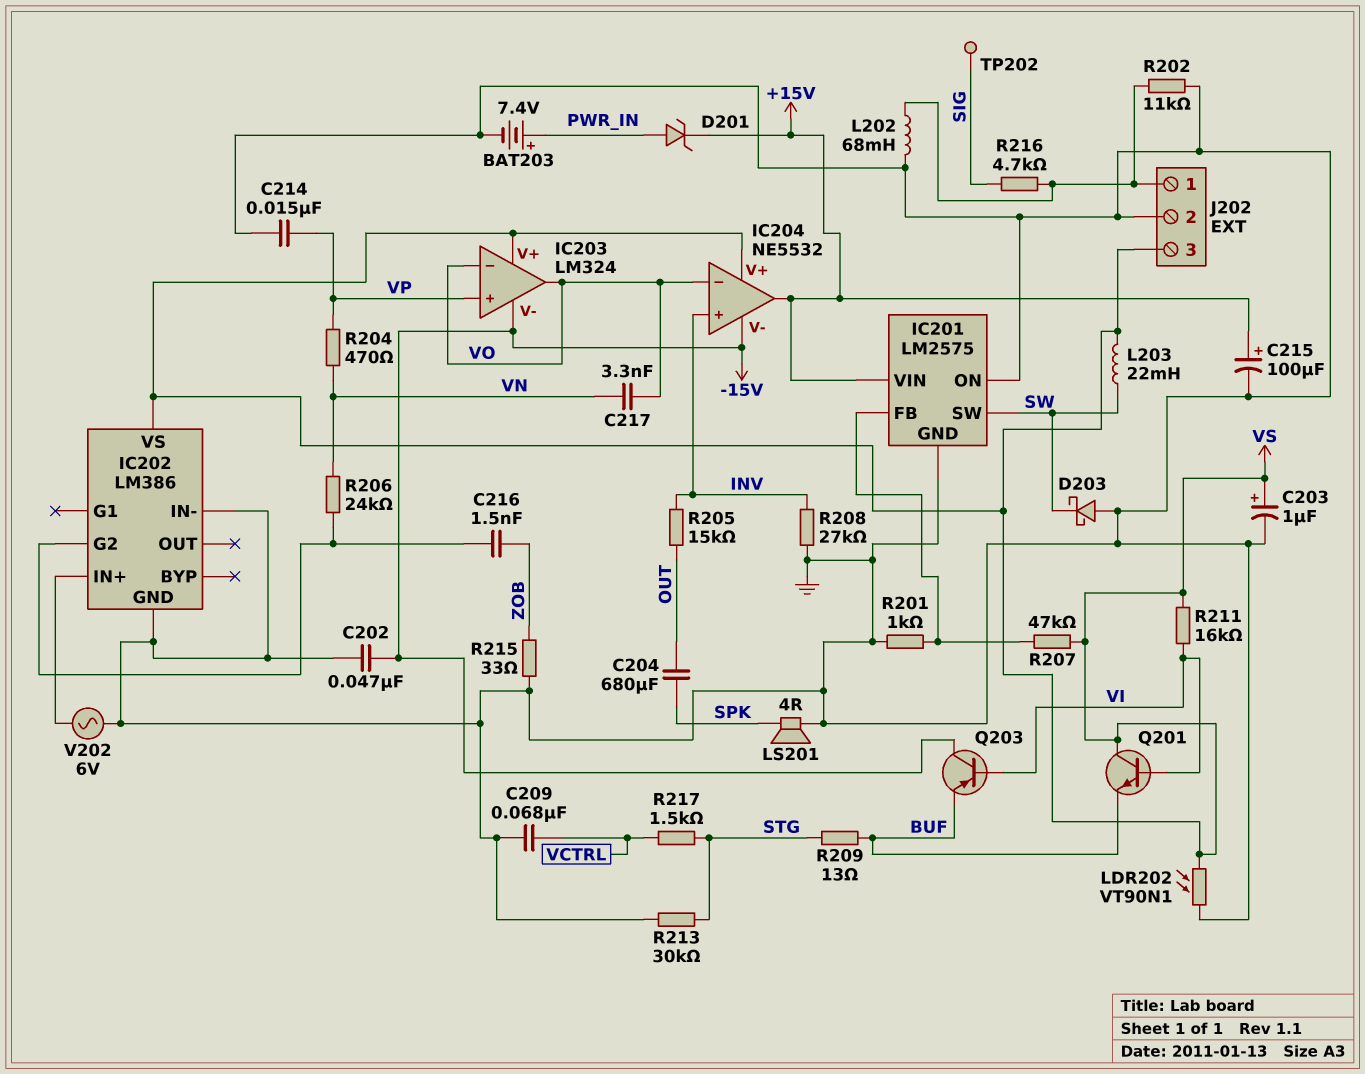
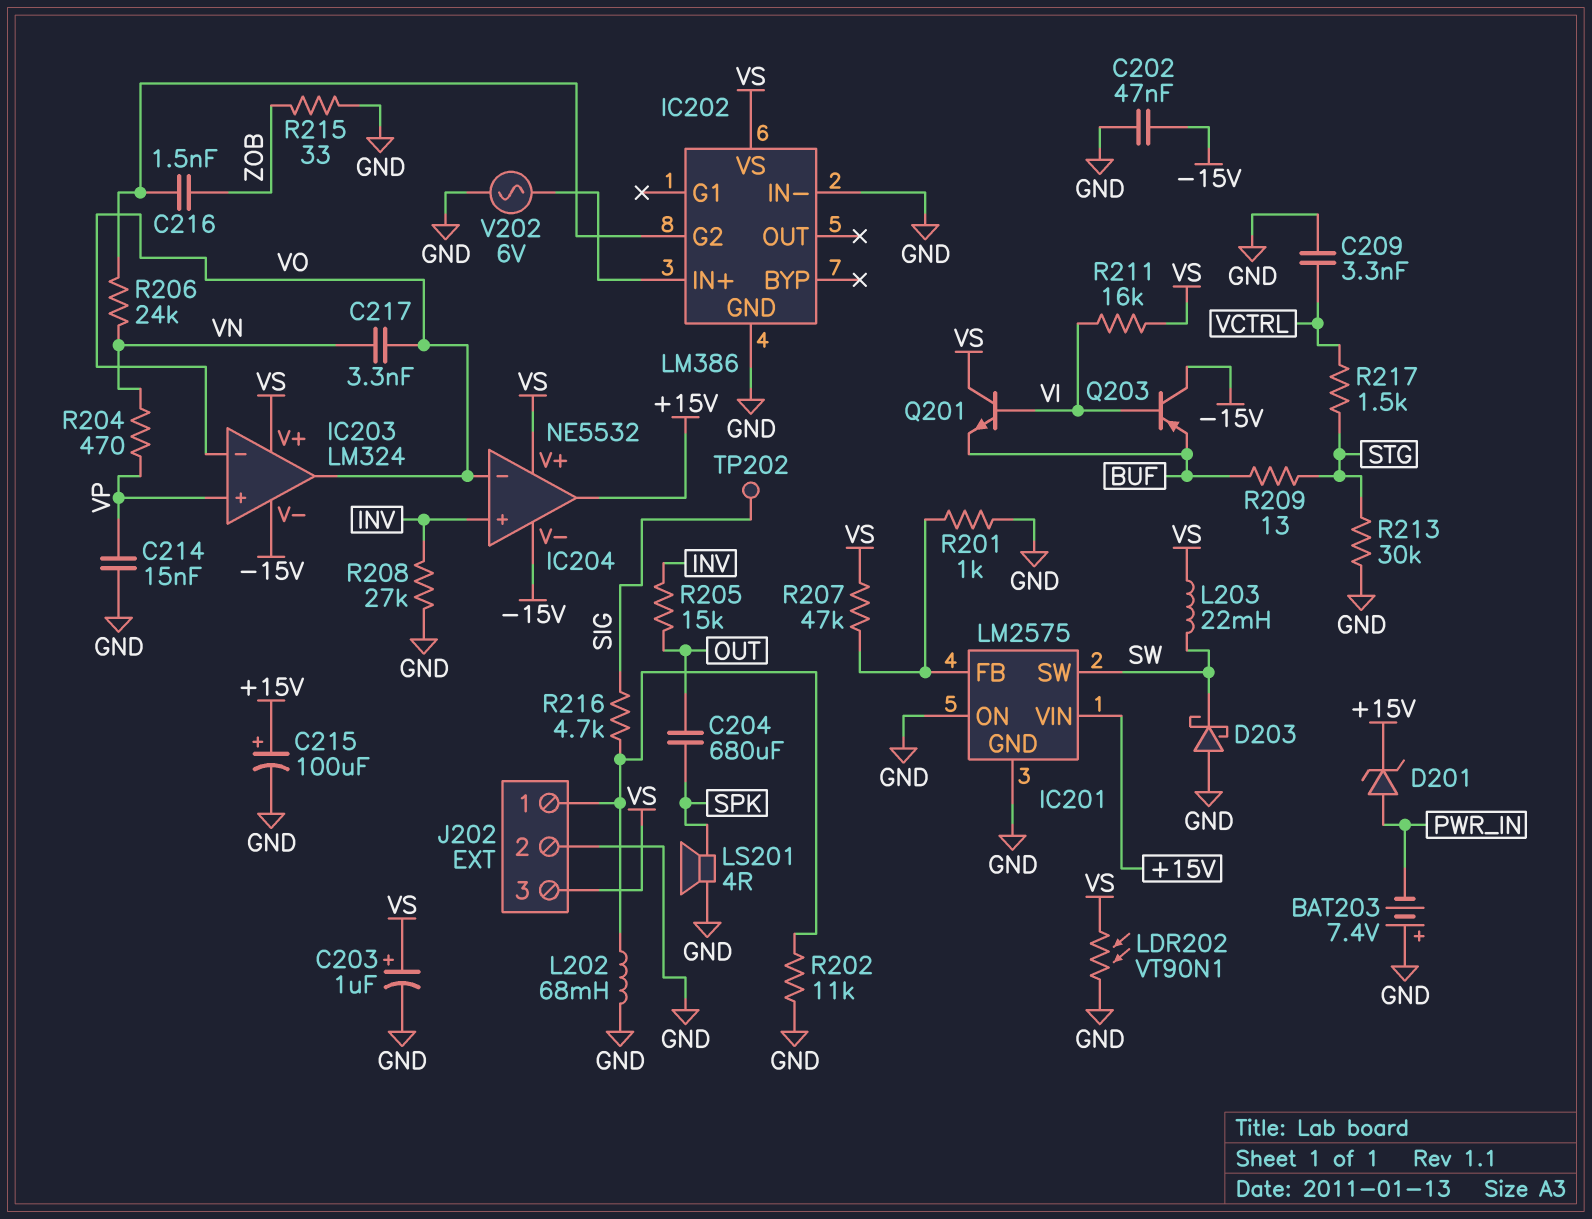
BAT203: 7.4V (plus PWR_IN, minus GND) -> 7.4V (plus GND, minus PWR_IN)
C209: 68nF (GND, VCTRL) -> 3.3nF (GND, VCTRL)

